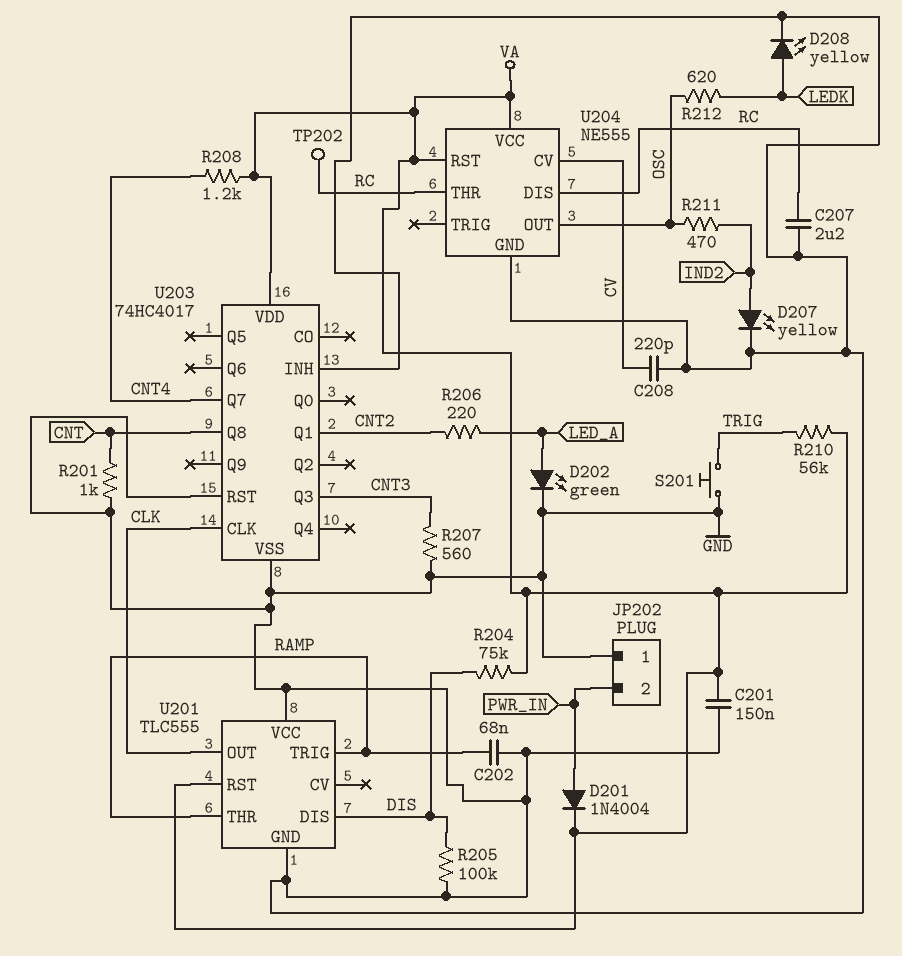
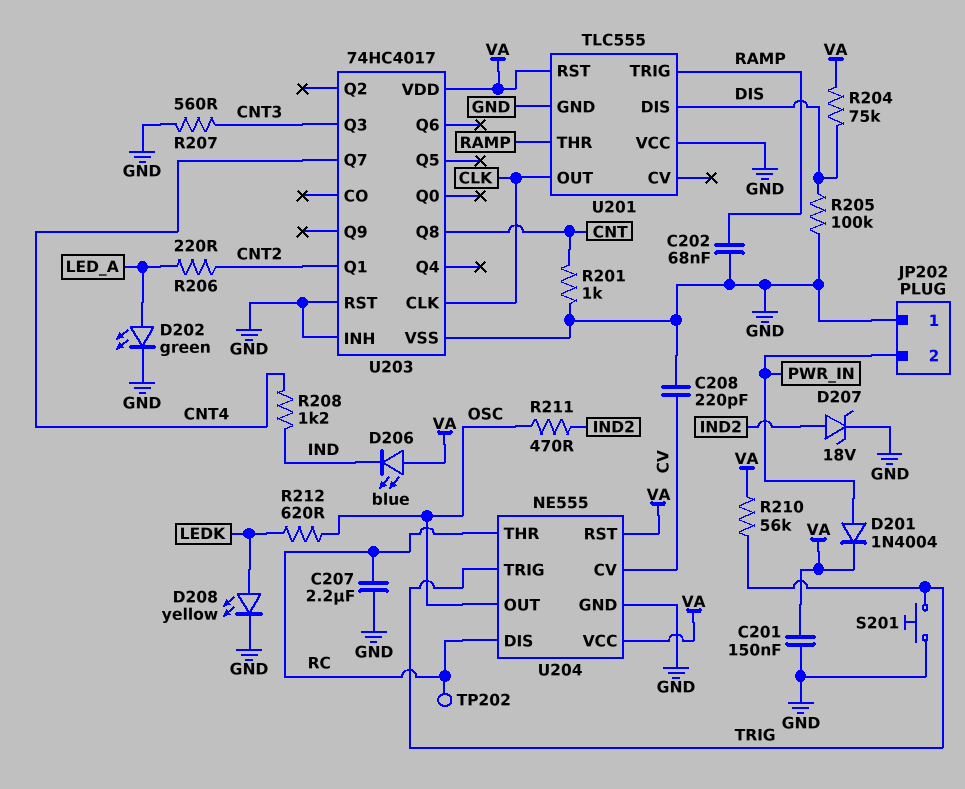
D206: none -> LED blue (A VA, K IND)
D207: LED yellow (A IND2, K GND) -> zener 18V (A IND2, K GND)
R208: 1.2k (CNT4, VA) -> 1.2k (CNT4, IND)
U204 pin TRIG: none -> TRIG

